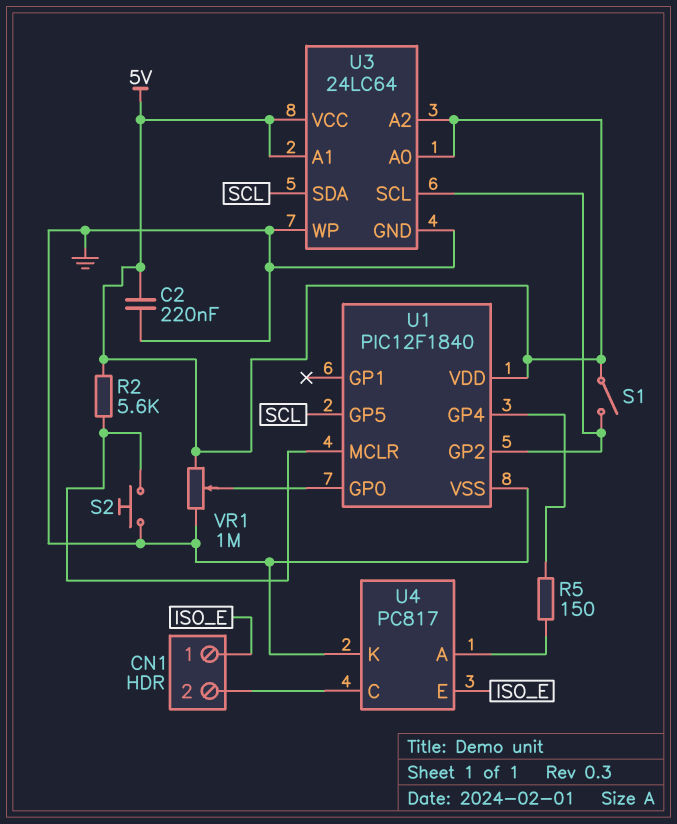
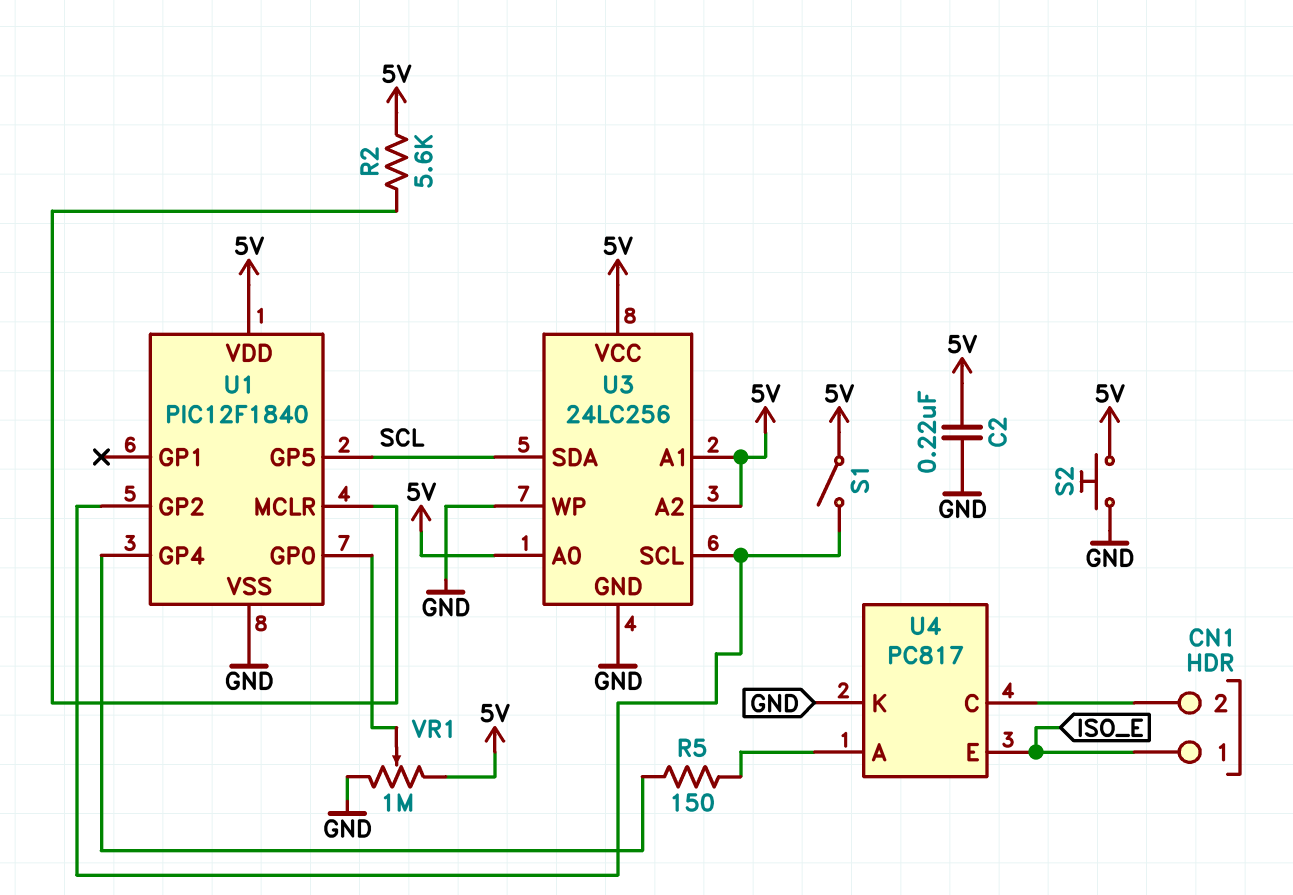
S2: button (GND, U1/MCLR) -> button (5V, GND)
U3: 24LC64 -> 24LC256

